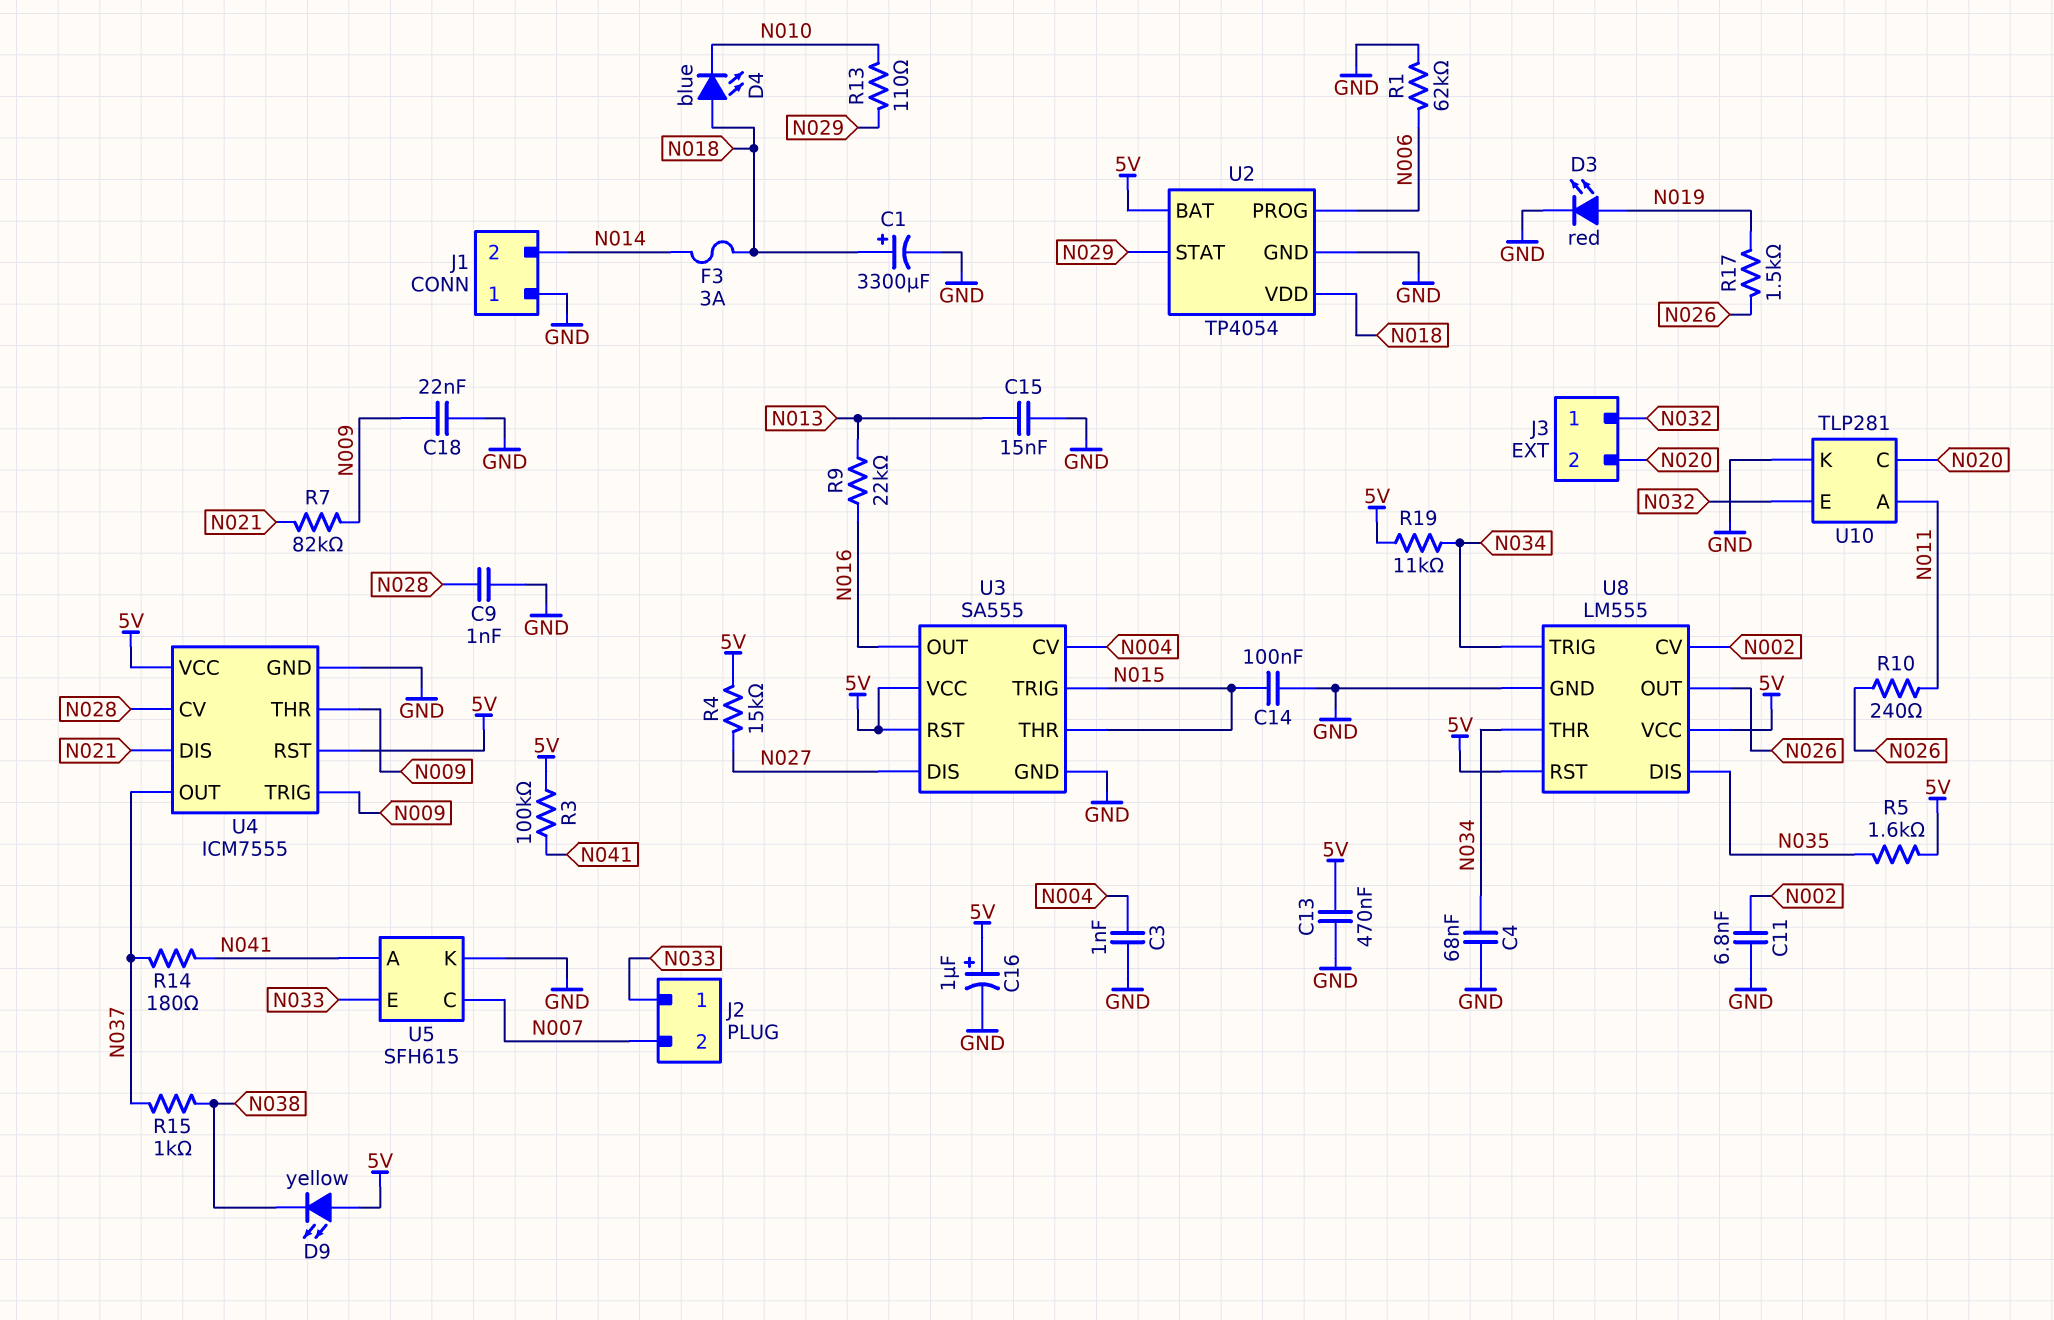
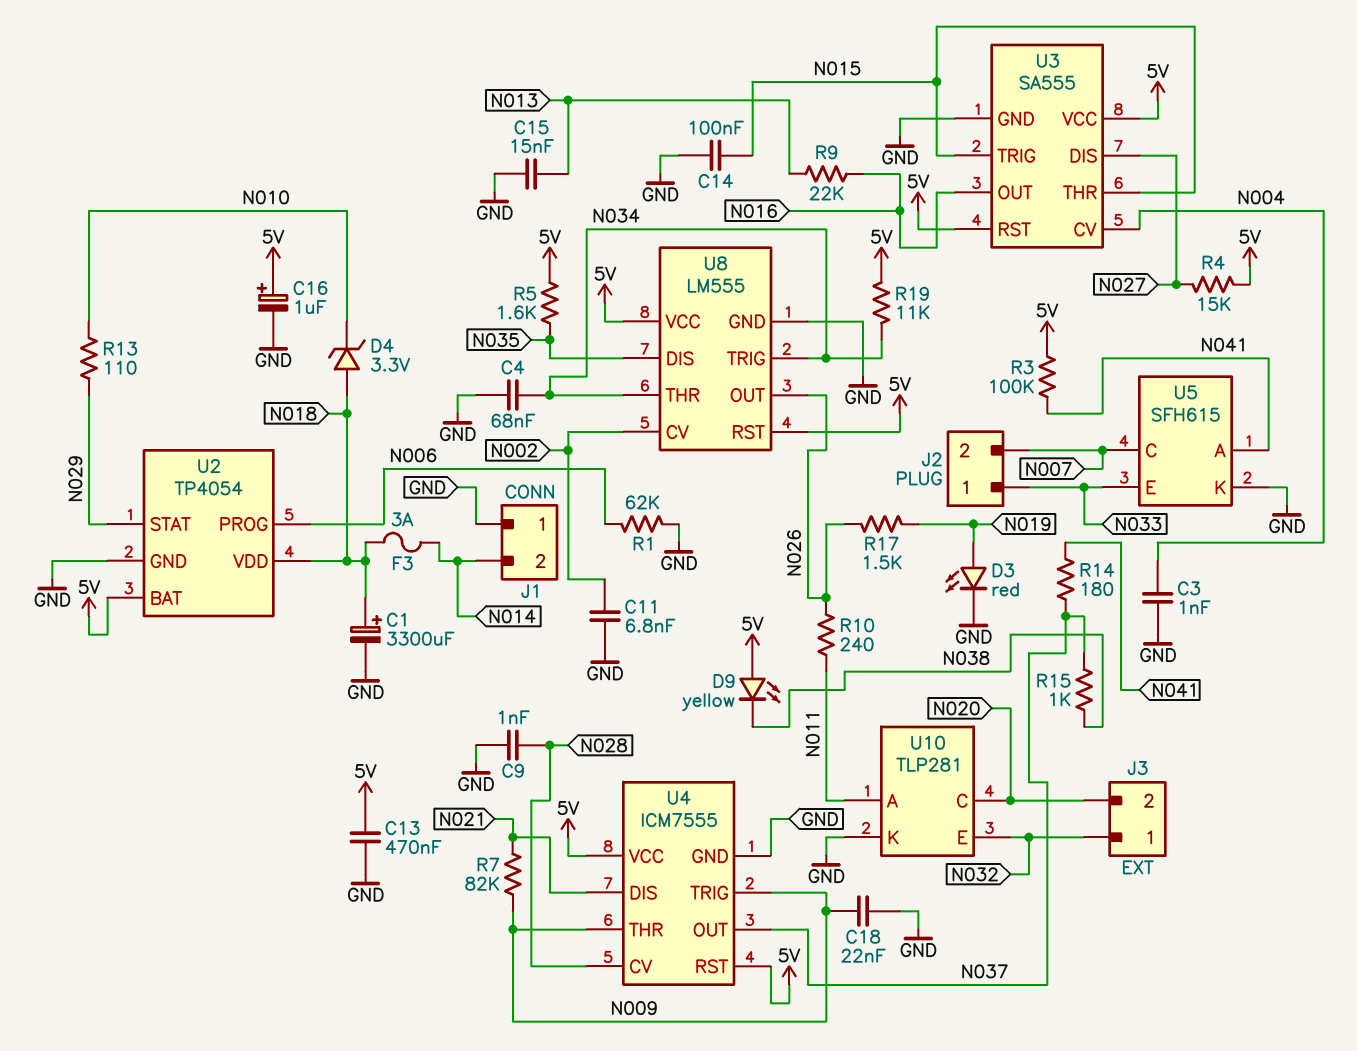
D4: LED blue (A N018, K N010) -> zener 3.3V (A N018, K N010)

